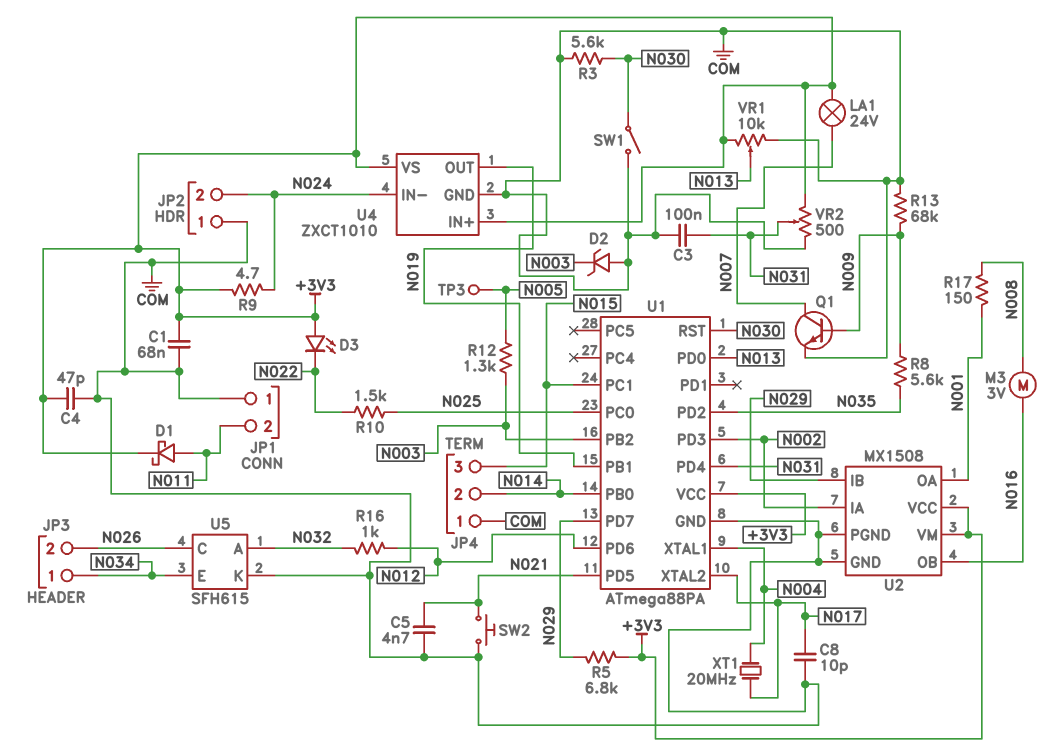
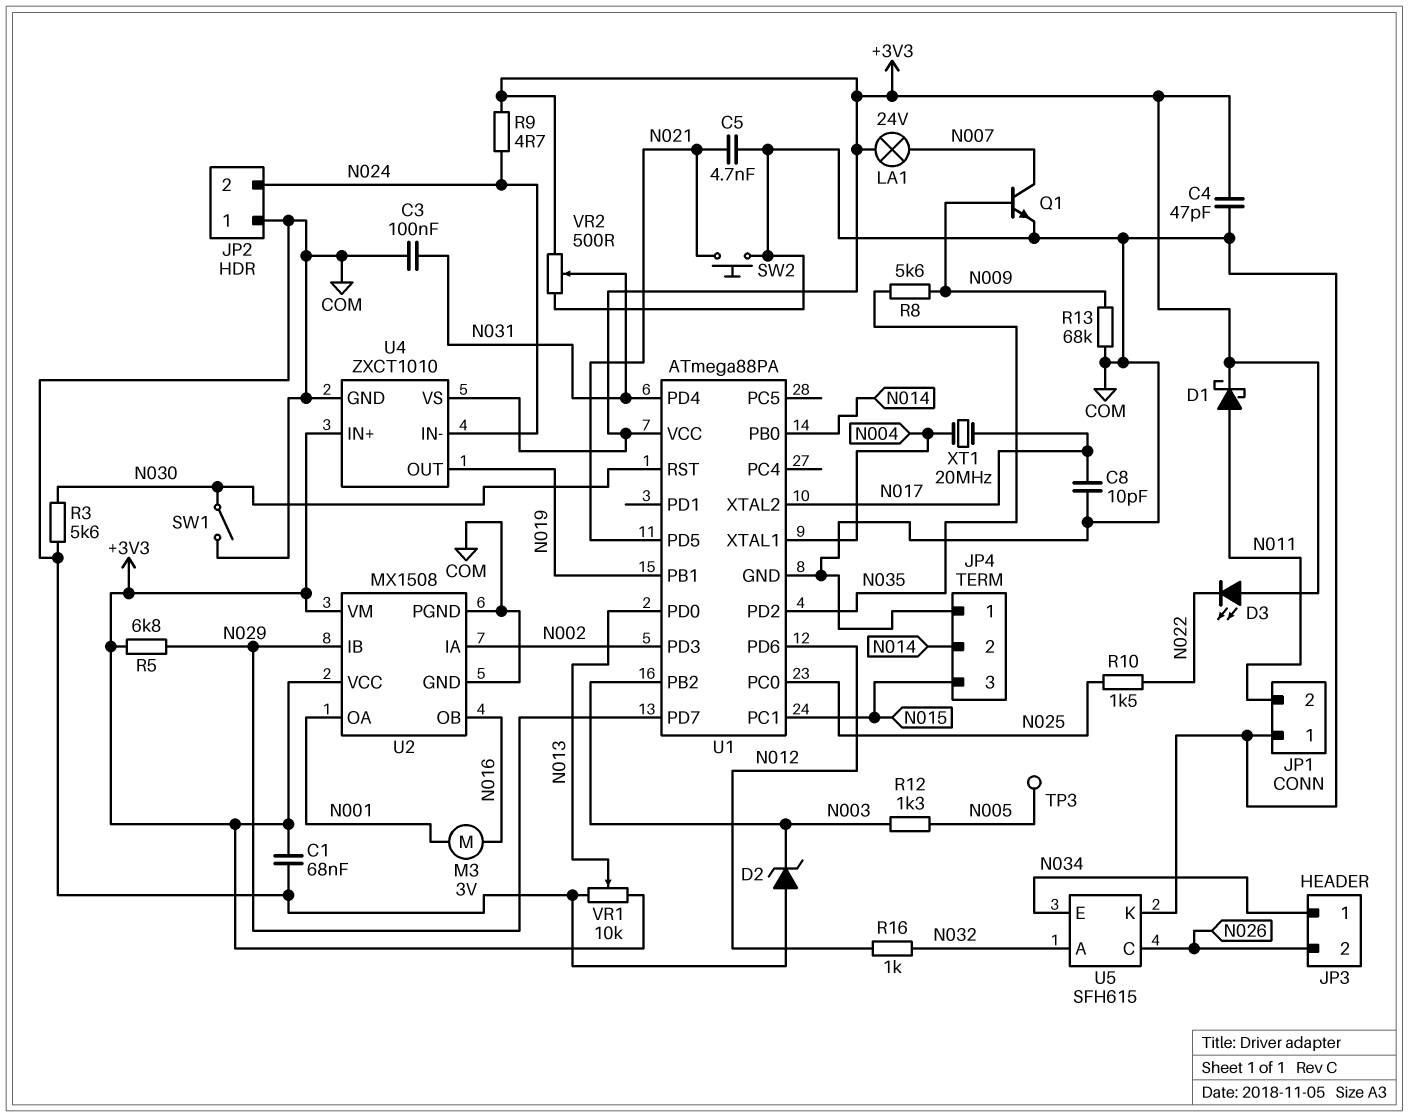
M3: motor 3V (N008, N016) -> motor 3V (N001, N016)
R17: 150 (N001, N008) -> none

